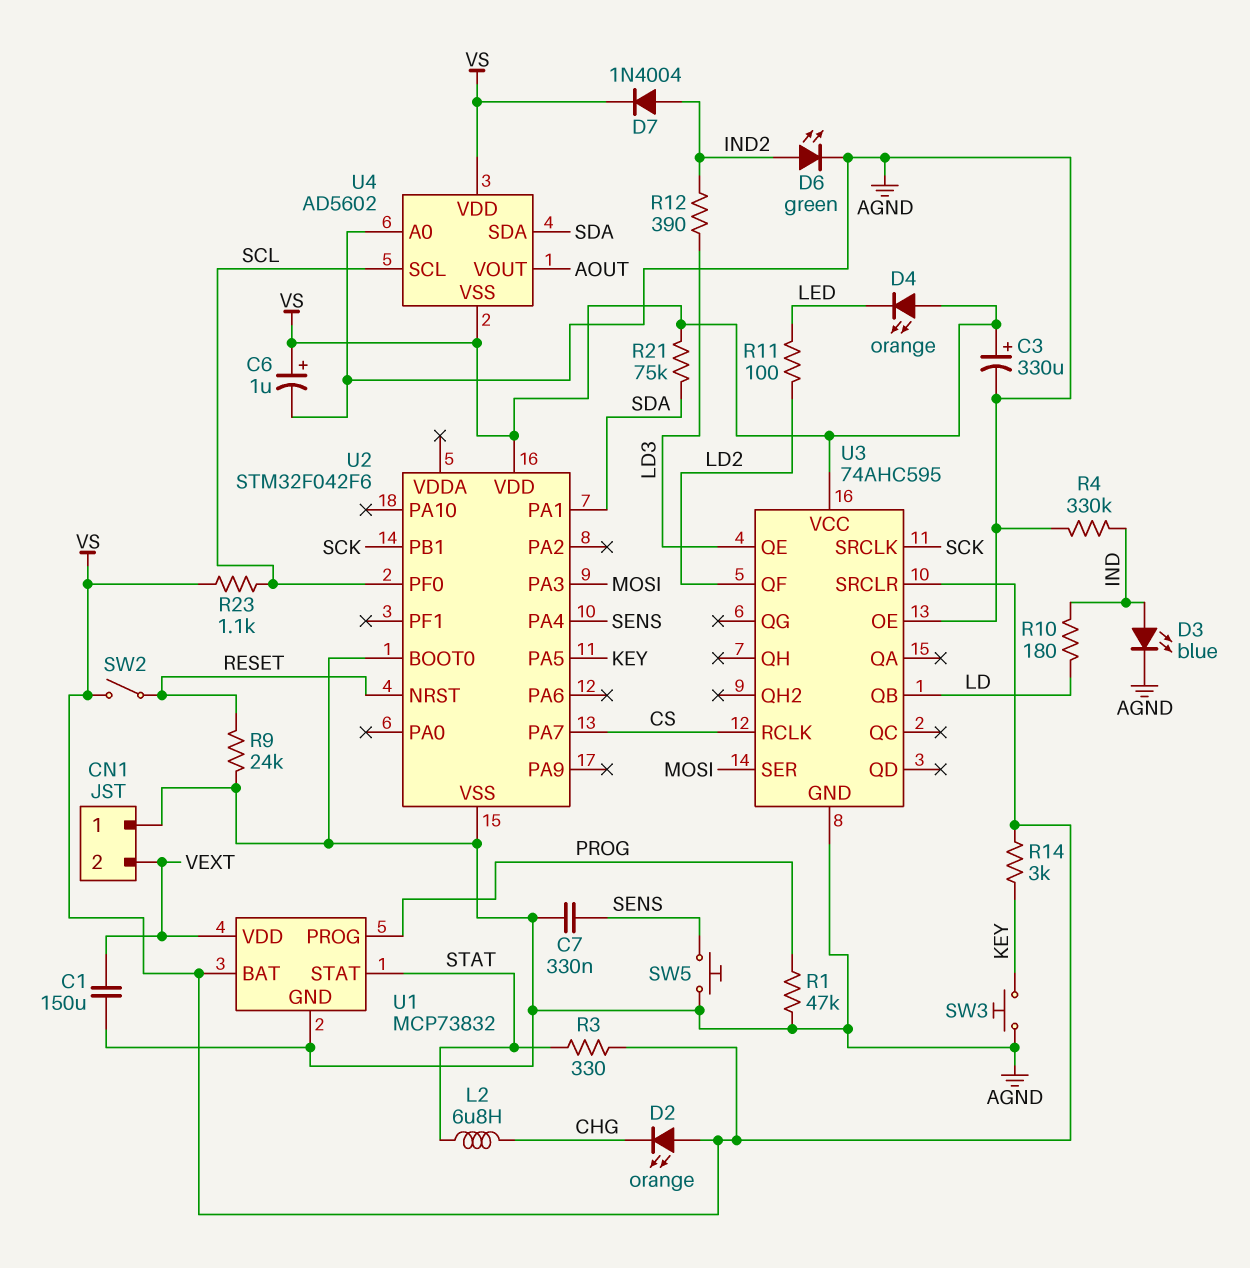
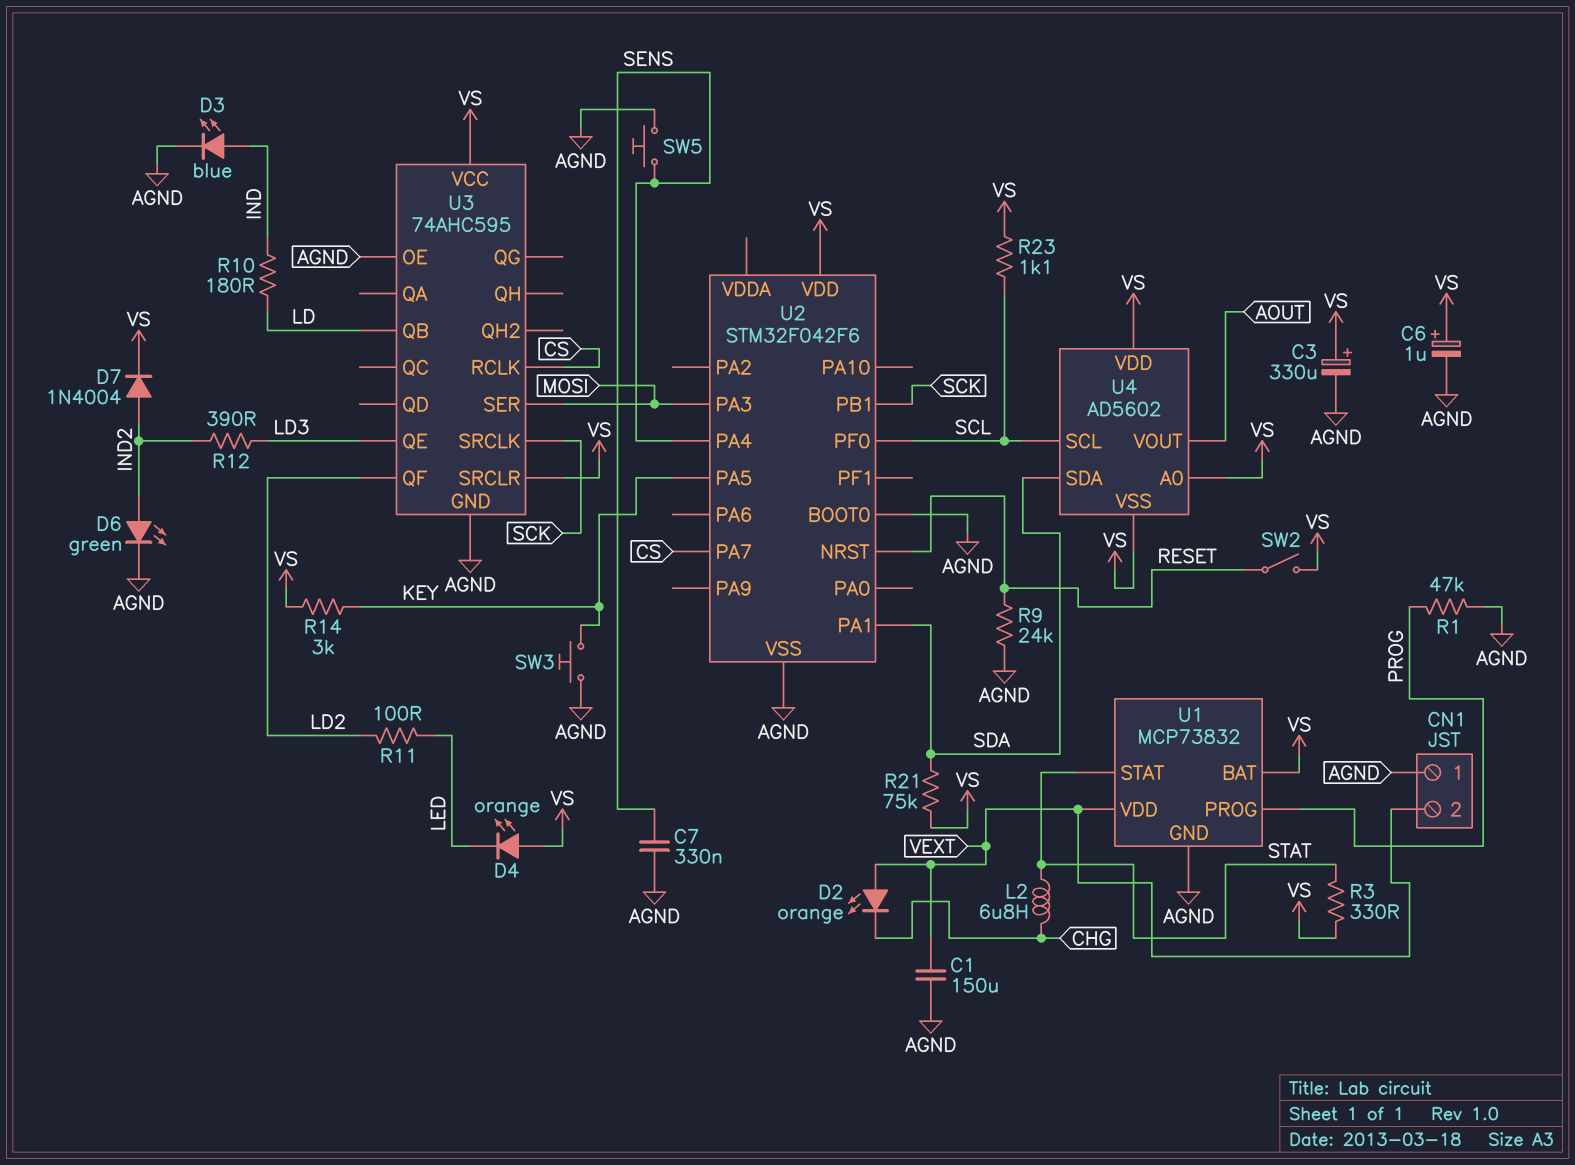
D2: LED orange (A VS, K CHG) -> LED orange (A VEXT, K CHG)
R4: 330k (AGND, IND) -> none
U4 pin A0: AGND -> VS

